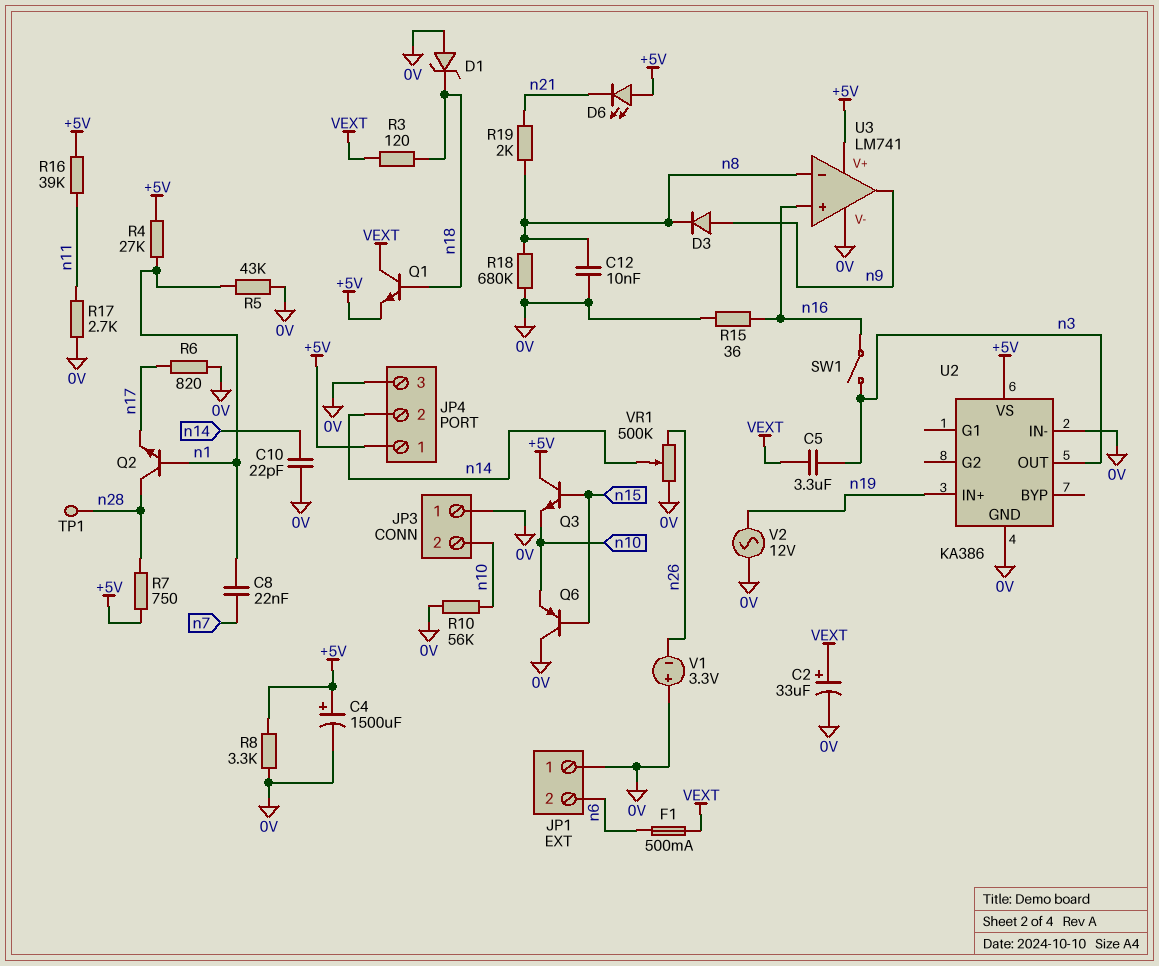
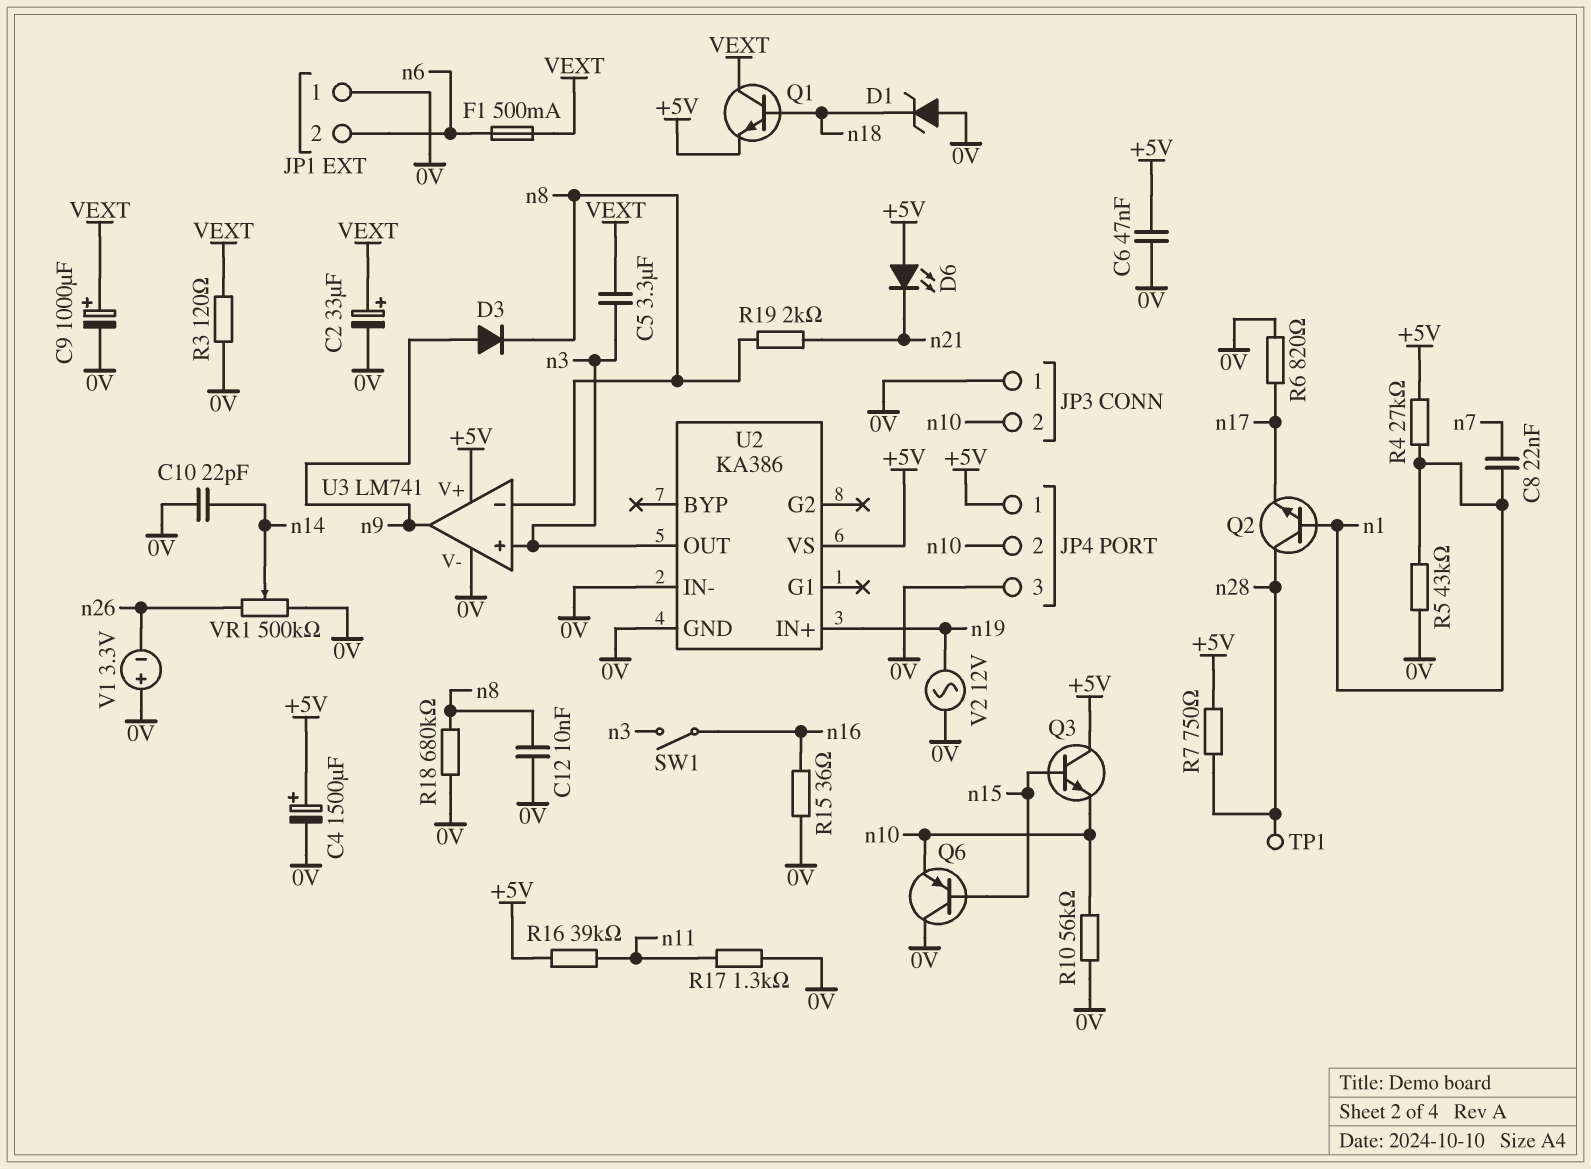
C6: none -> 47nF (+5V, 0V)
C9: none -> 1000uF (plus VEXT, minus 0V)
JP4 pin 2: n14 -> n10
R3: 120 (VEXT, n18) -> 120 (0V, VEXT)
R8: 3.3k (+5V, 0V) -> none
R17: 2.7k (0V, n11) -> 1.3k (0V, n11)
U3 pin in+: n16 -> n3

